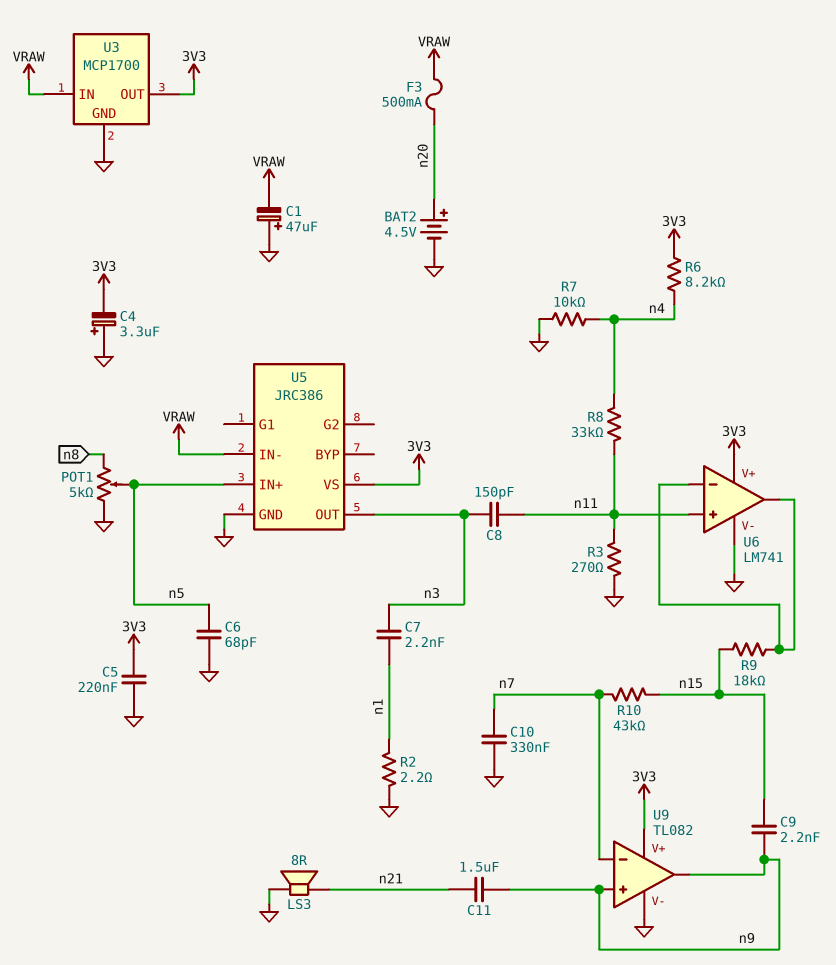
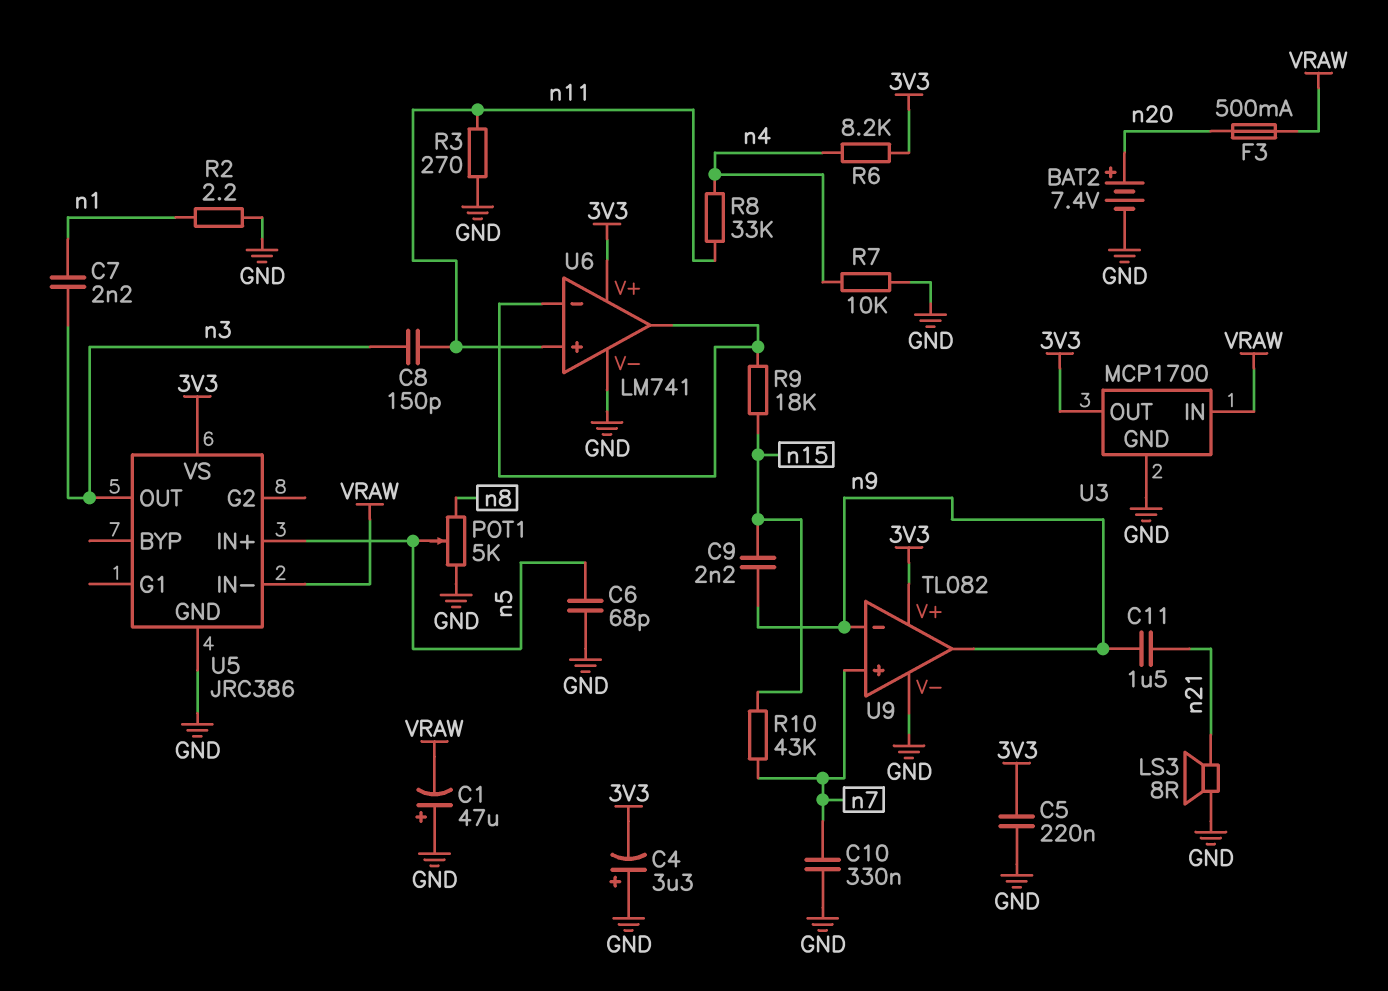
BAT2: 4.5V (plus n20, minus GND) -> 7.4V (plus n20, minus GND)
U9 pin in+: n9 -> n7
U9 pin in-: n7 -> n9

